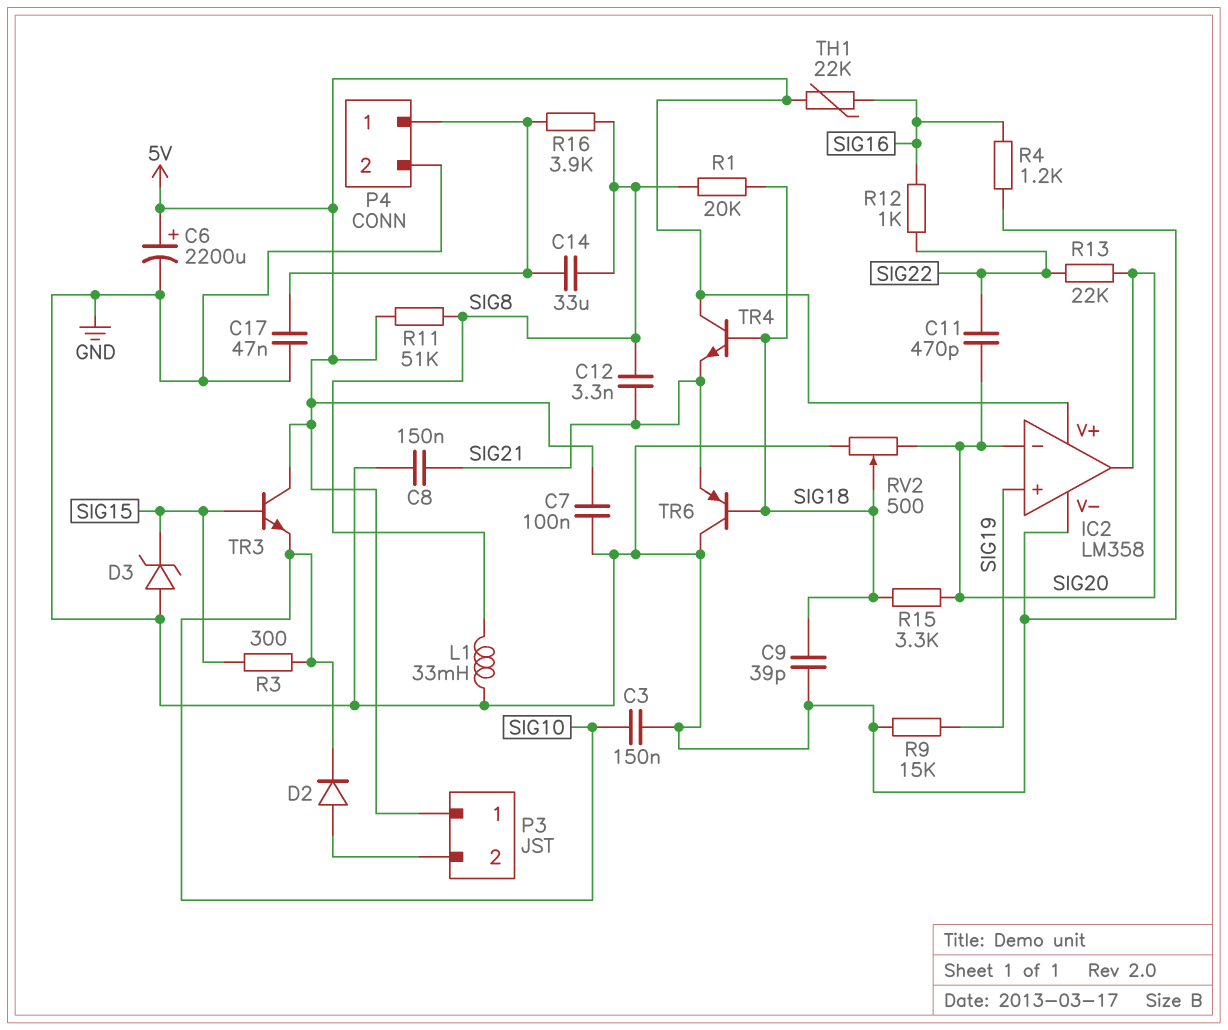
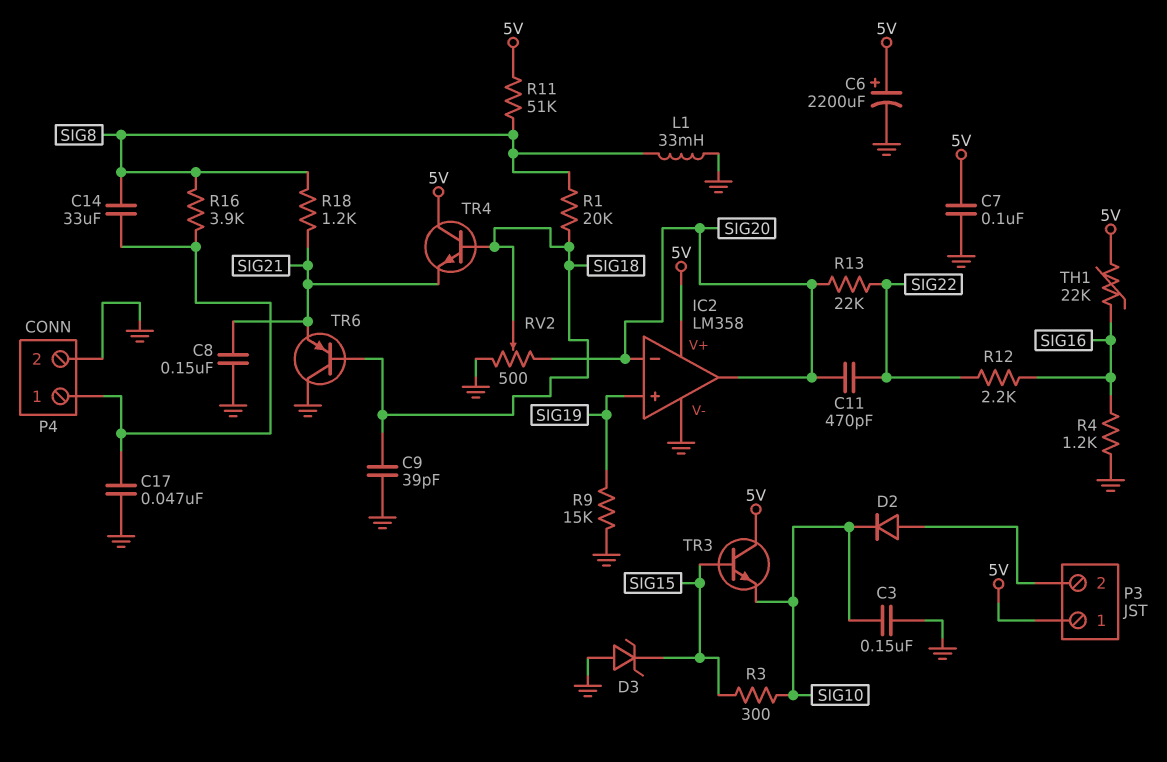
C12: 3.3nF (SIG8, SIG21) -> none
R12: 1k (SIG16, SIG22) -> 2.2k (SIG16, SIG22)
R15: 3.3k (SIG18, SIG20) -> none
R18: none -> 1.2k (SIG8, SIG21)

